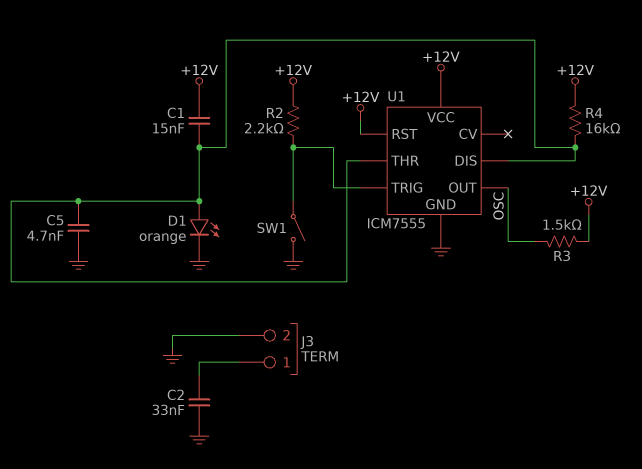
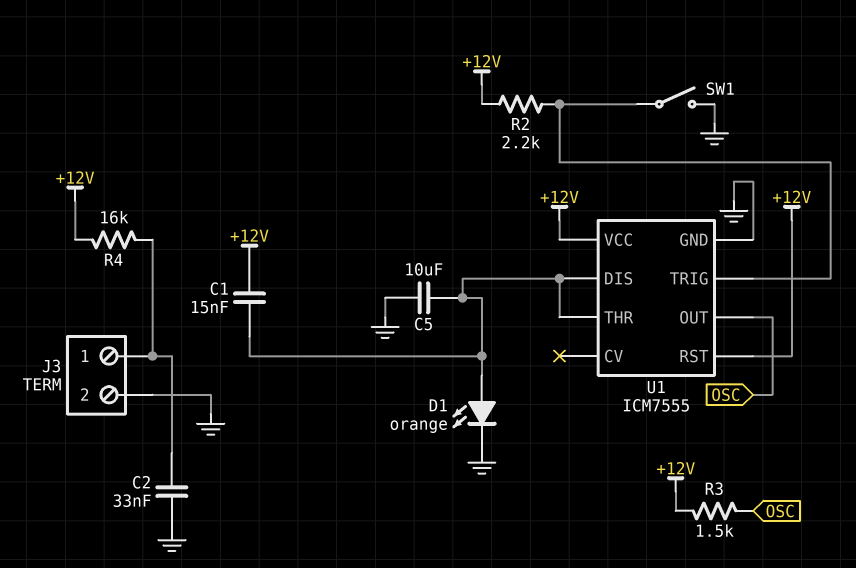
C5: 4.7nF (GND, U1/DIS) -> 10uF (GND, U1/DIS)
R4: 16k (+12V, U1/DIS) -> 16k (+12V, J3/1)

